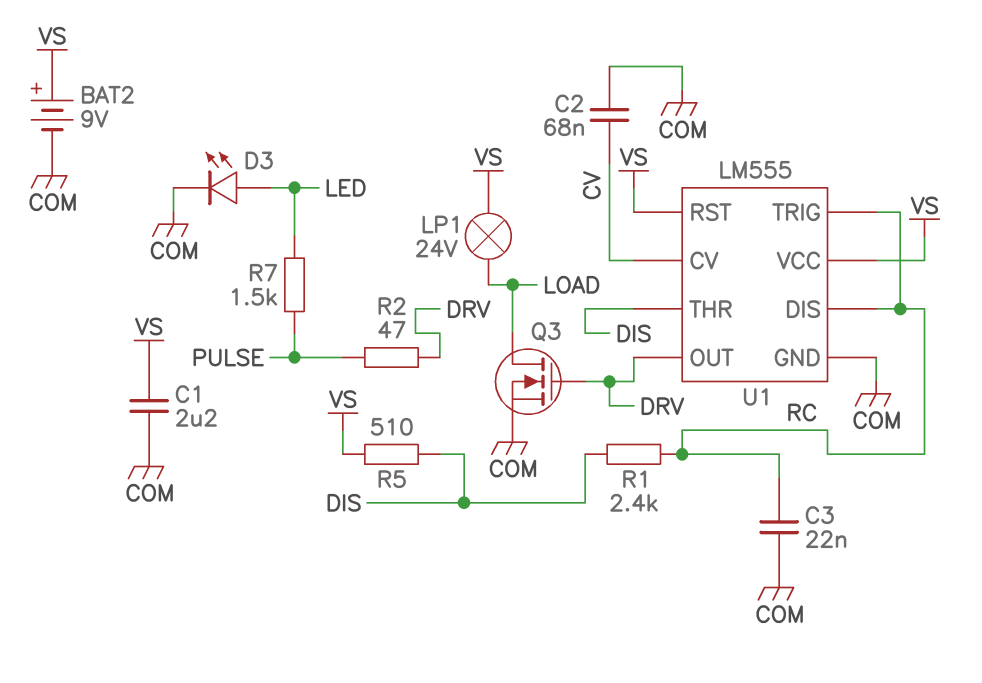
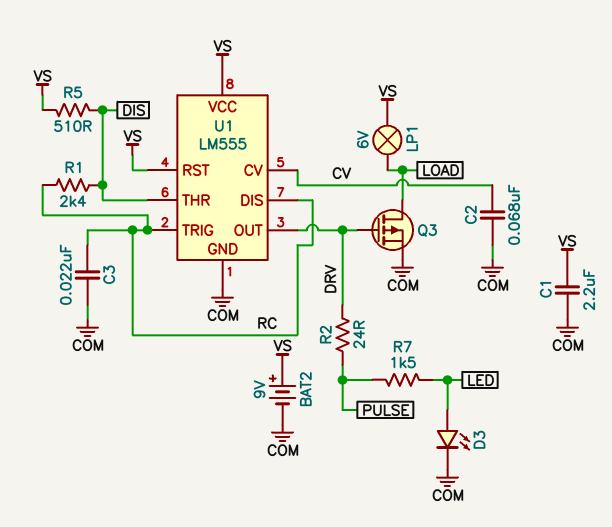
LP1: lamp 24V (LOAD, VS) -> lamp 6V (LOAD, VS)
Q3: NMOS (G DRV, D LOAD, S COM) -> PMOS (G DRV, D LOAD, S COM)
R2: 47 (DRV, PULSE) -> 24 (DRV, PULSE)

